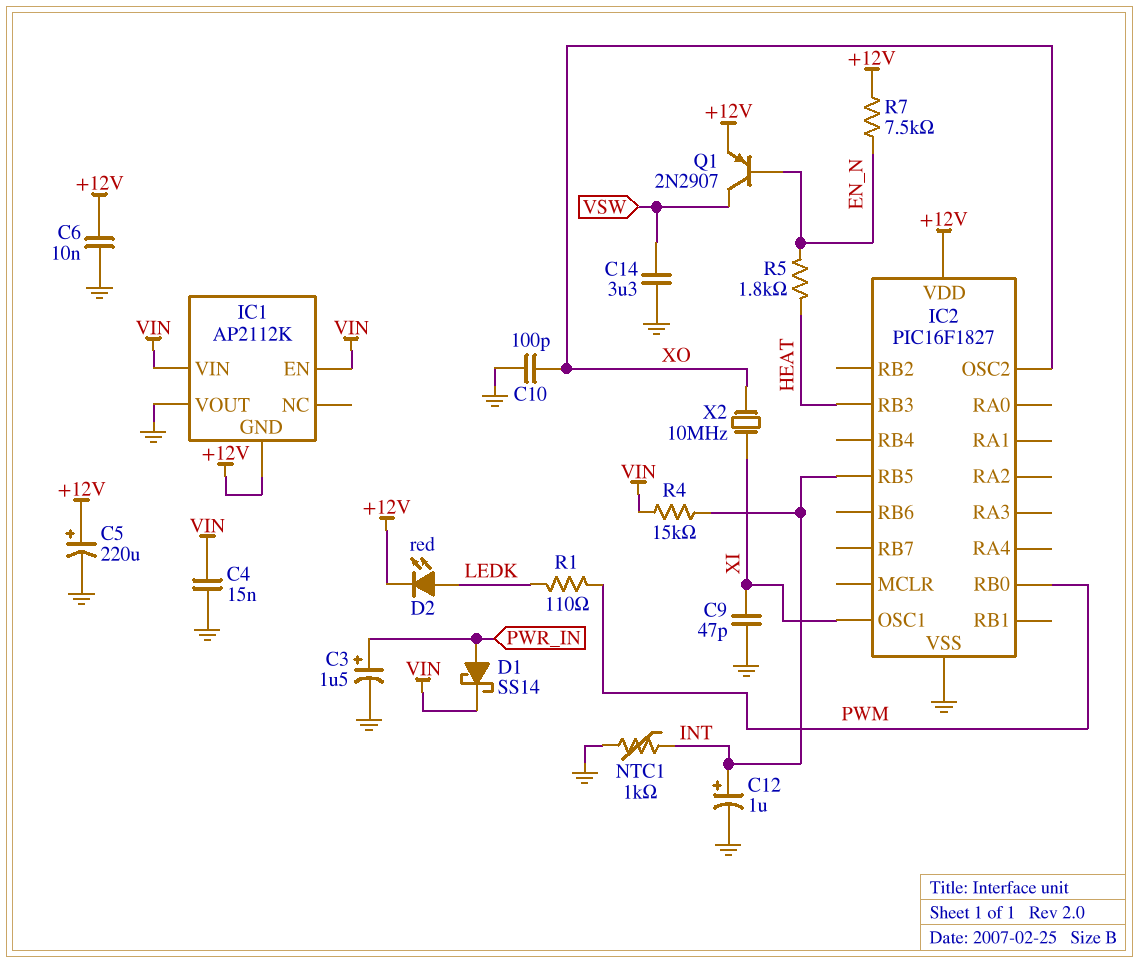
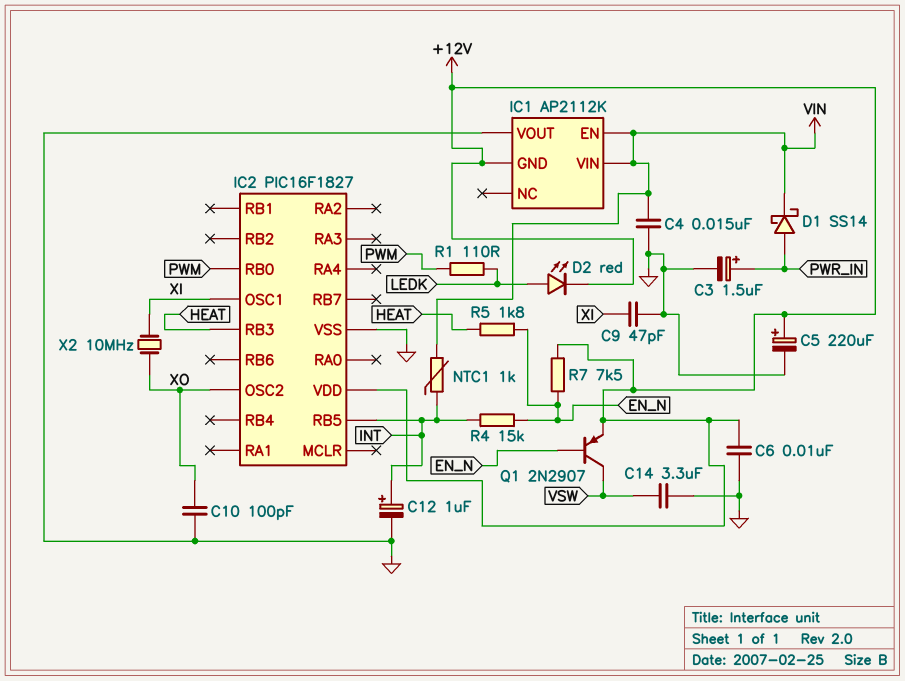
NTC1: 1k (GND, INT) -> 1k (INT, VIN)
R4: 15k (INT, VIN) -> 15k (EN_N, INT)

